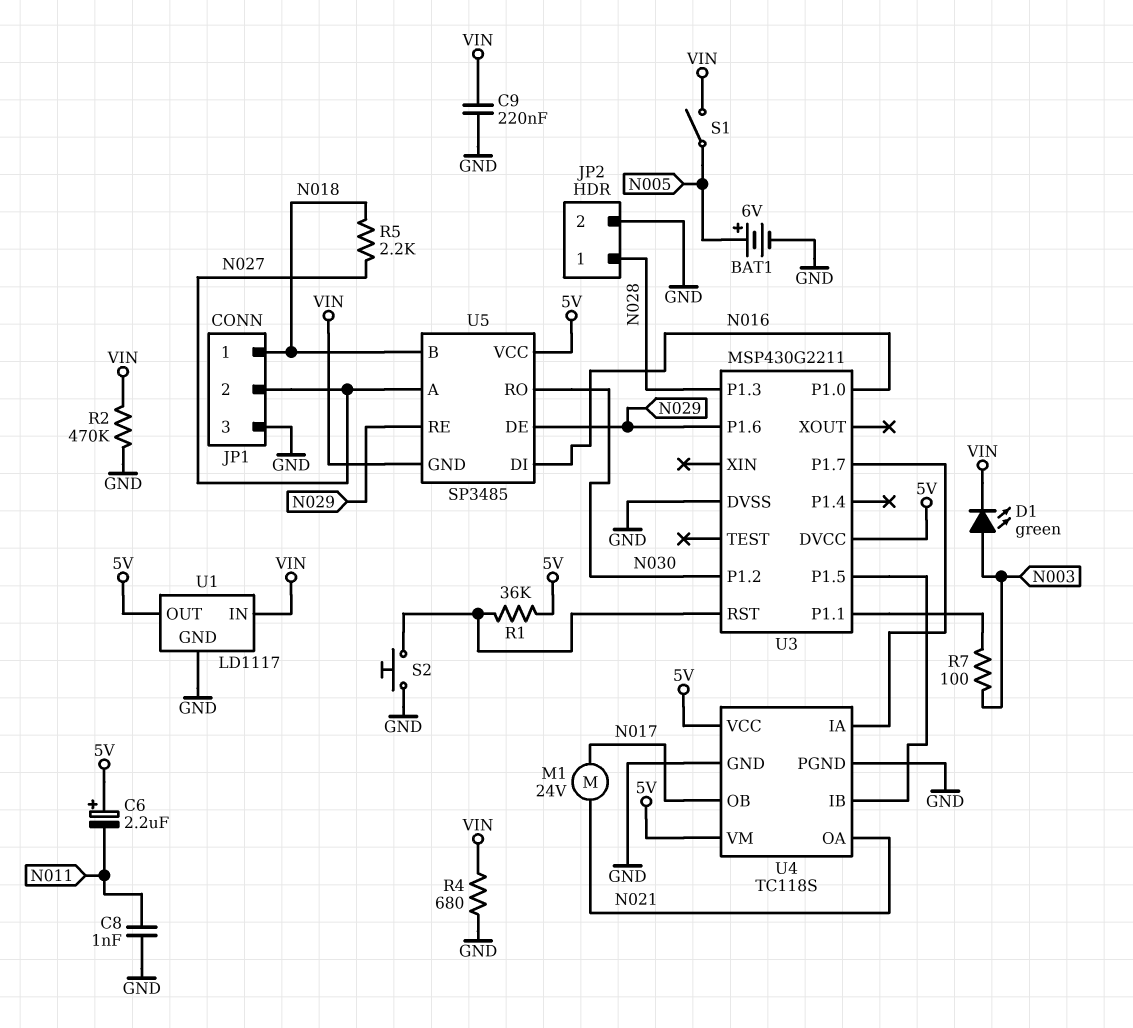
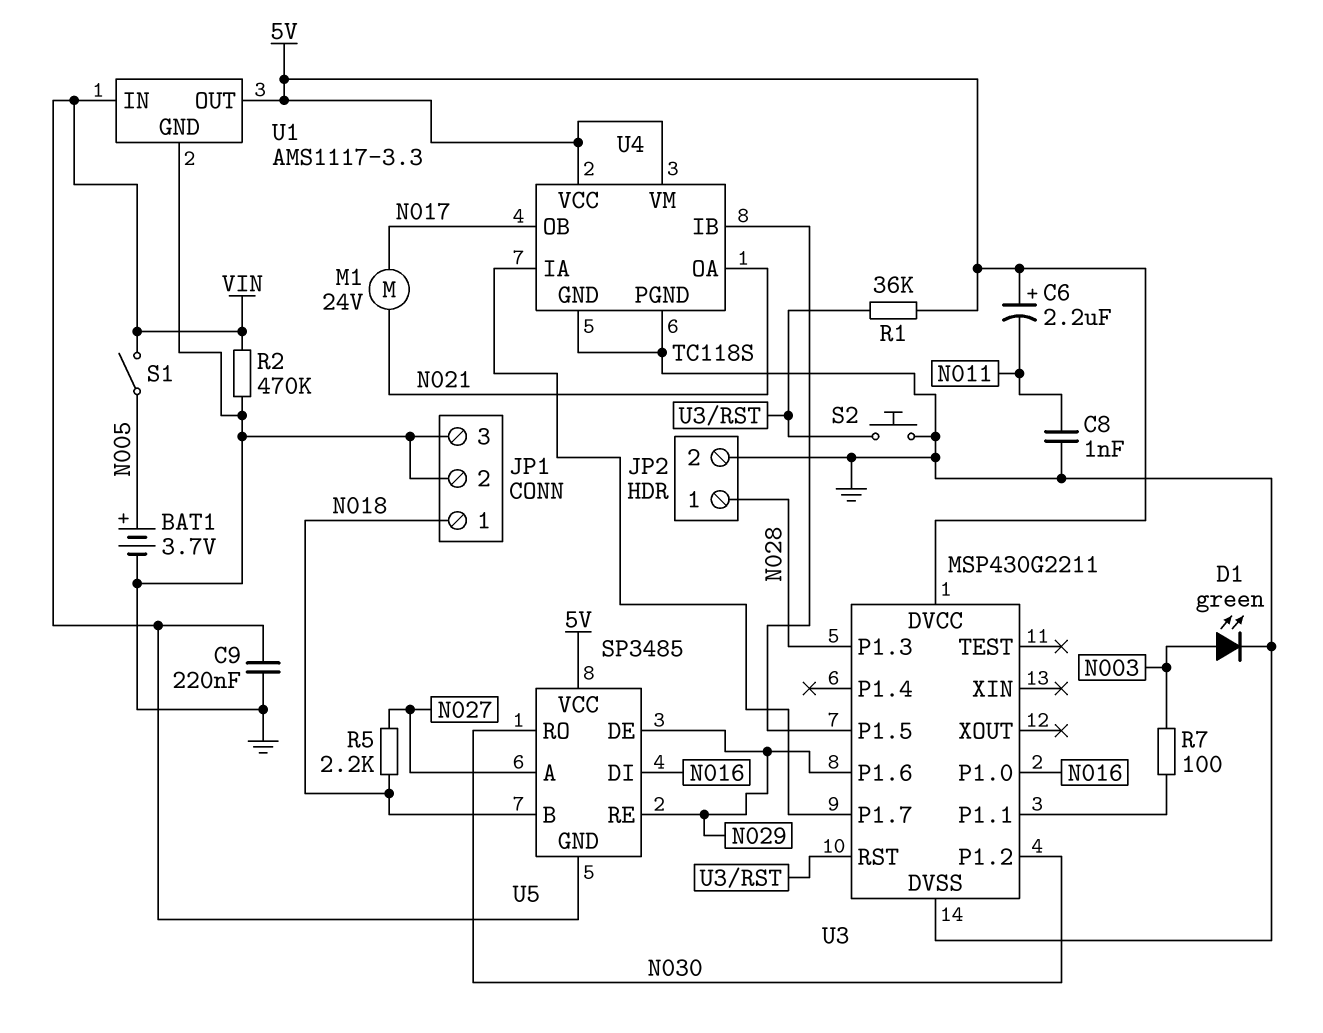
BAT1: 6V (plus N005, minus GND) -> 3.7V (plus N005, minus GND)
D1: LED green (A N003, K VIN) -> LED green (A N003, K GND)
JP1 pin 2: N027 -> GND
R4: 680 (GND, VIN) -> none
U1: LD1117 -> AMS1117-3.3

